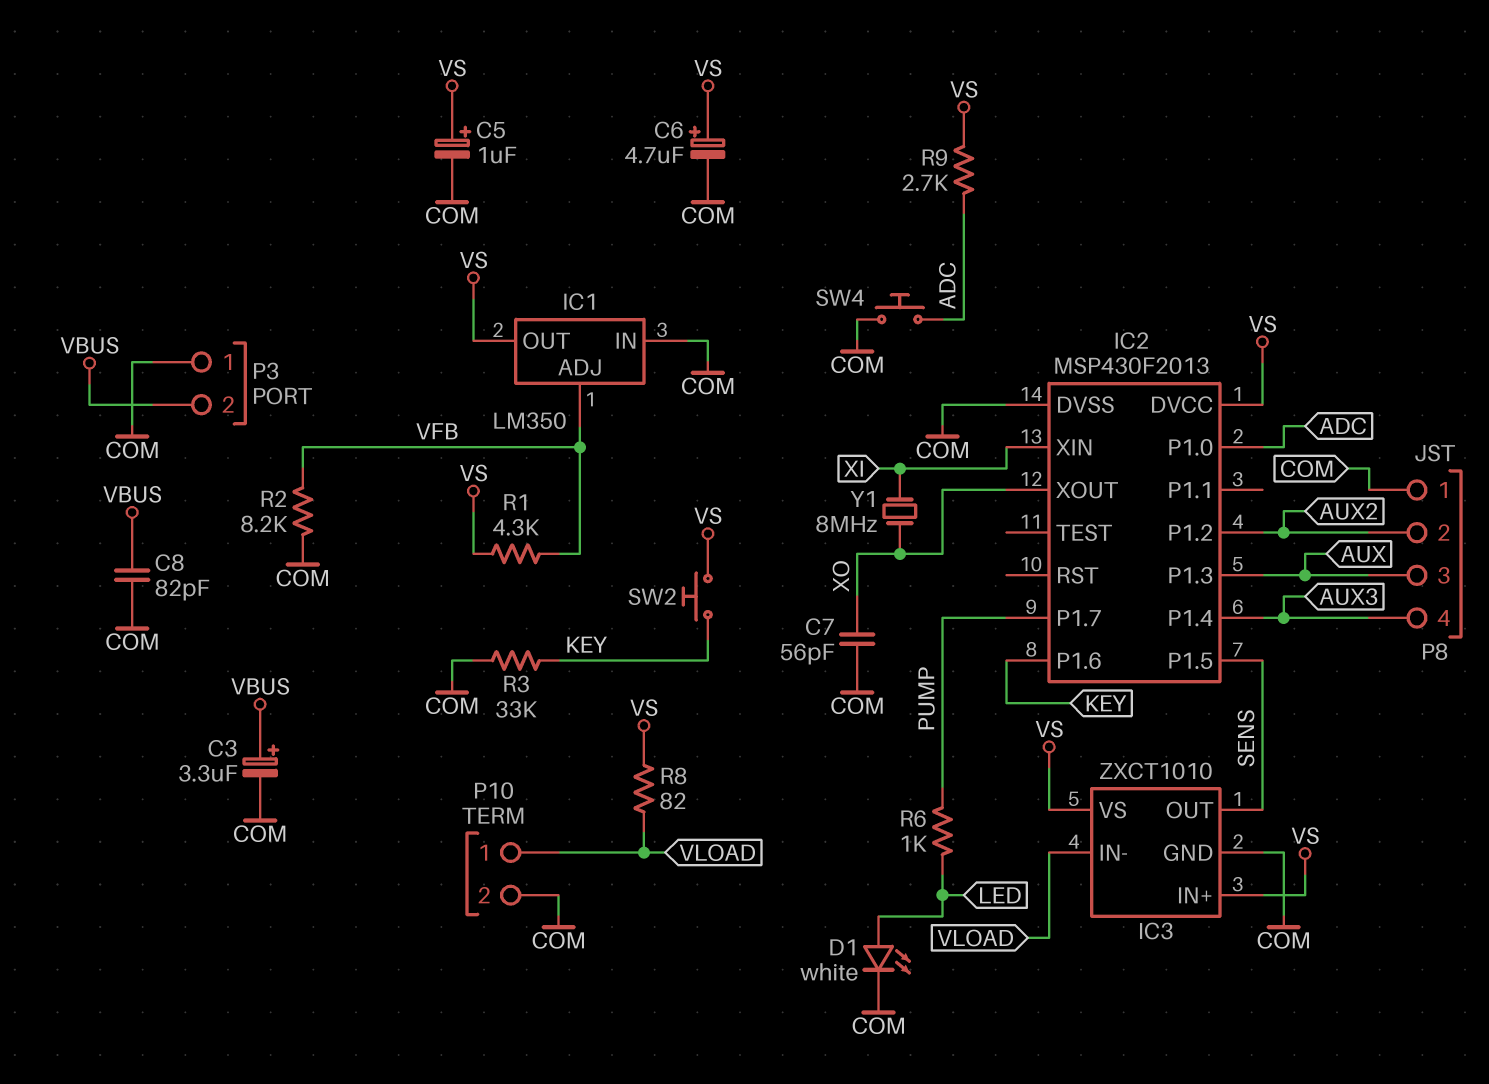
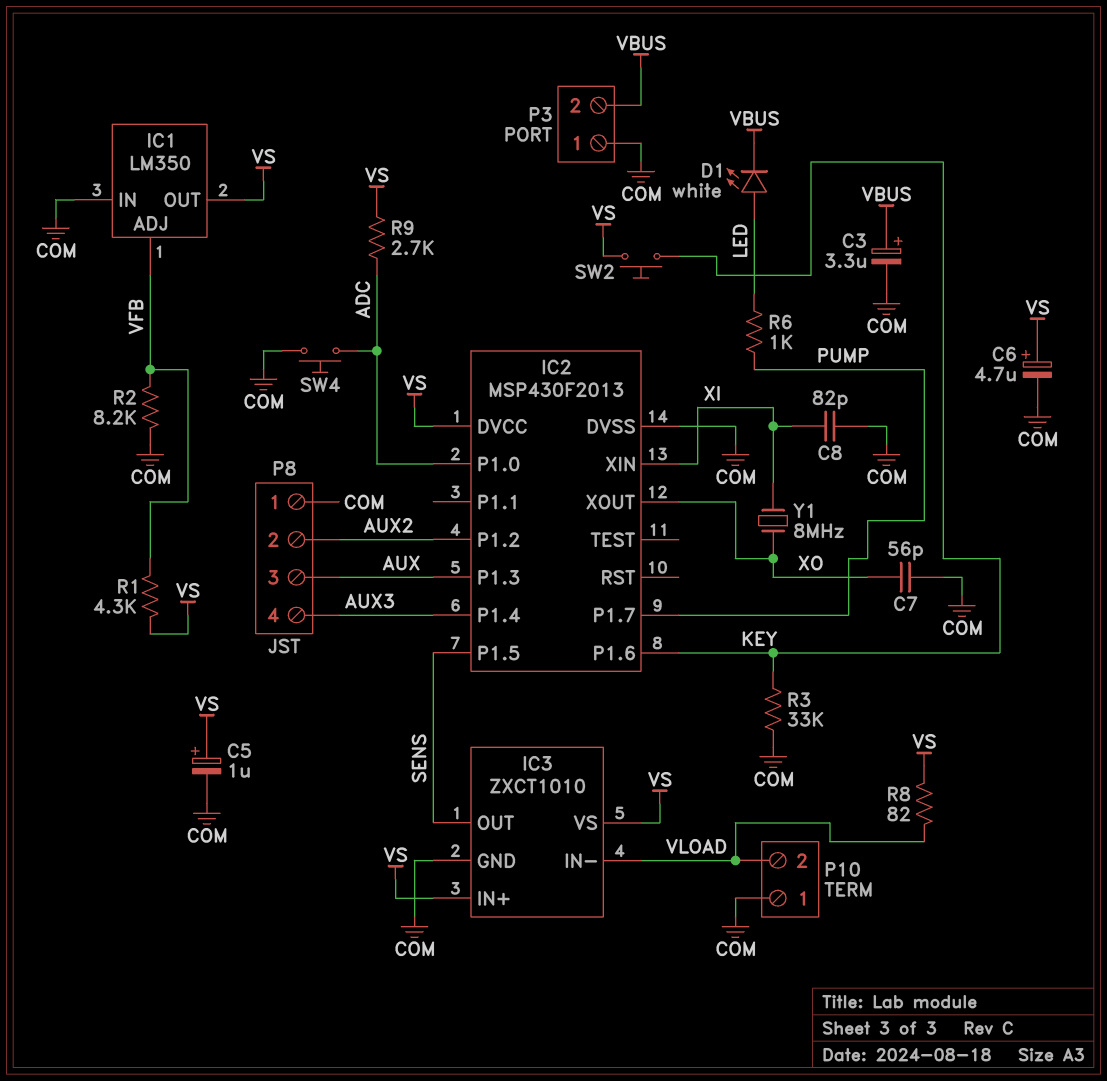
C8: 82pF (COM, VBUS) -> 82pF (COM, XI)
D1: LED white (A LED, K COM) -> LED white (A LED, K VBUS)
P10 pin 1: VLOAD -> COM
P10 pin 2: COM -> VLOAD

